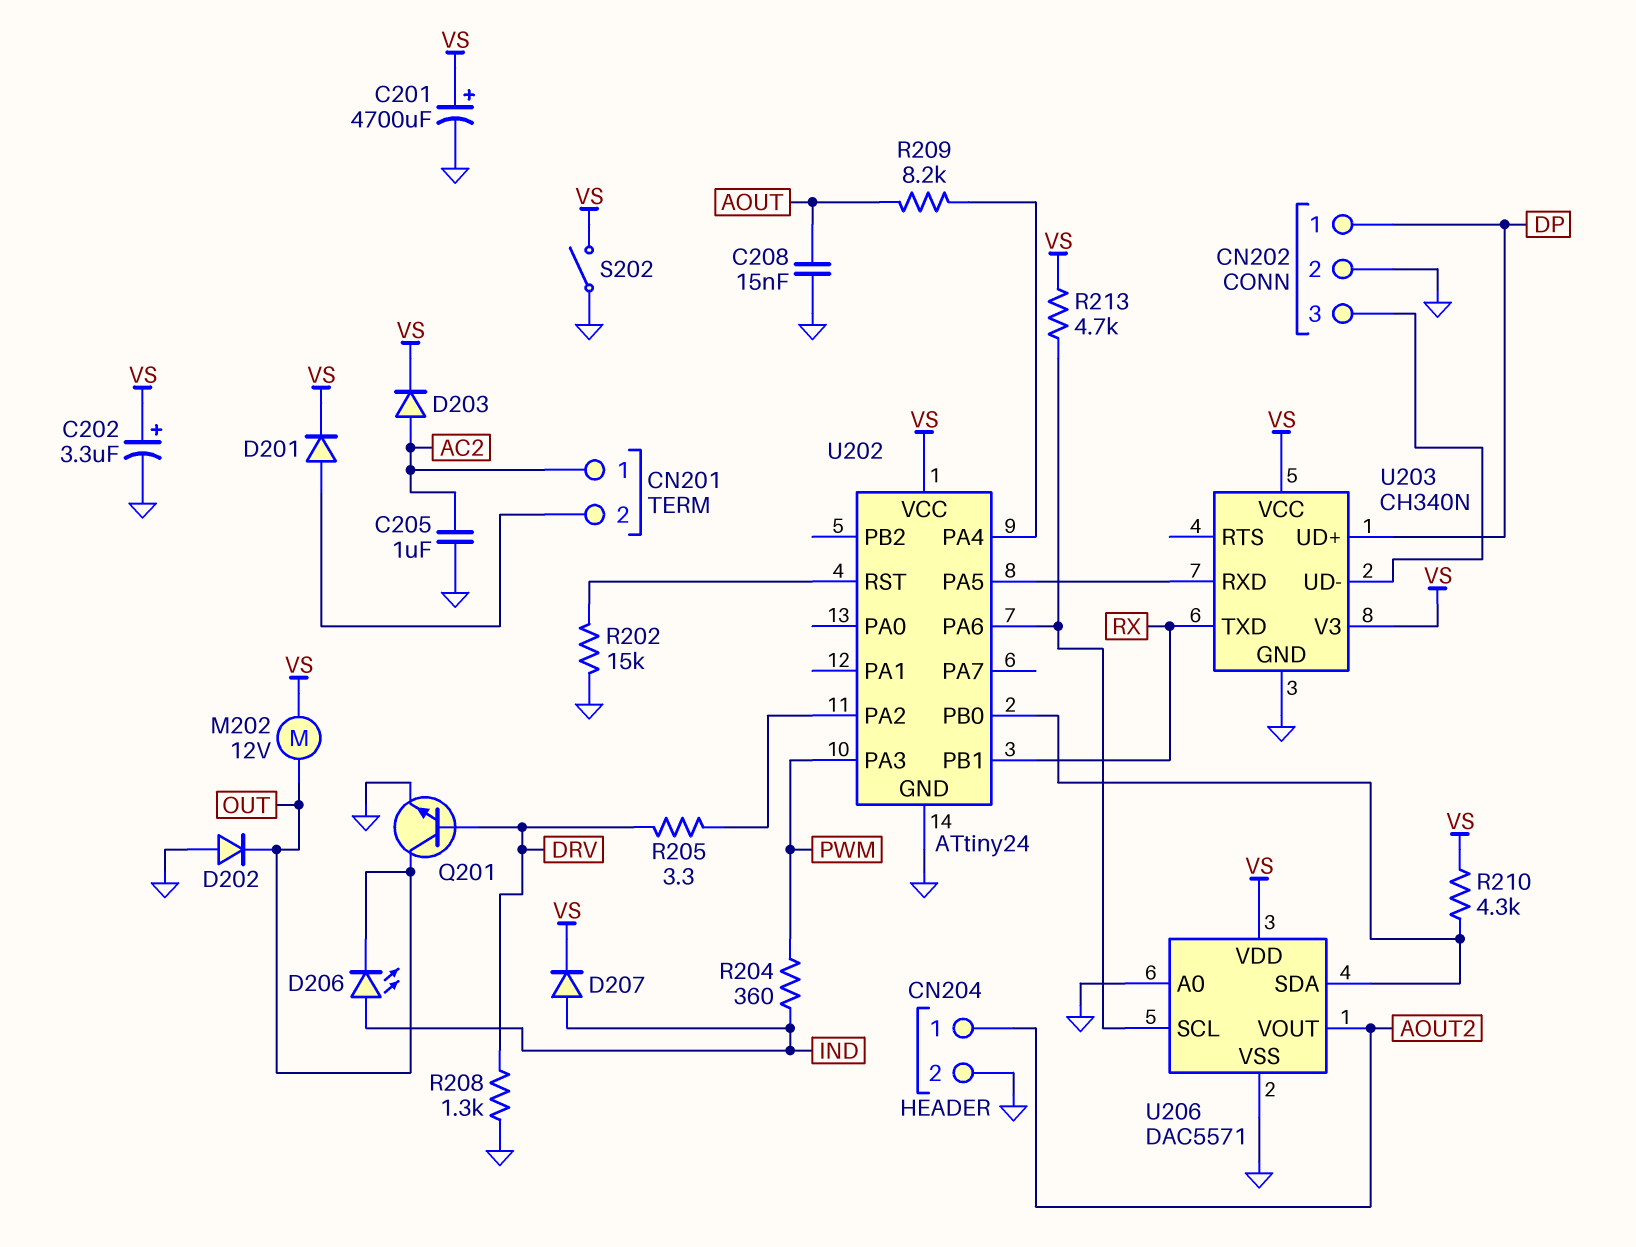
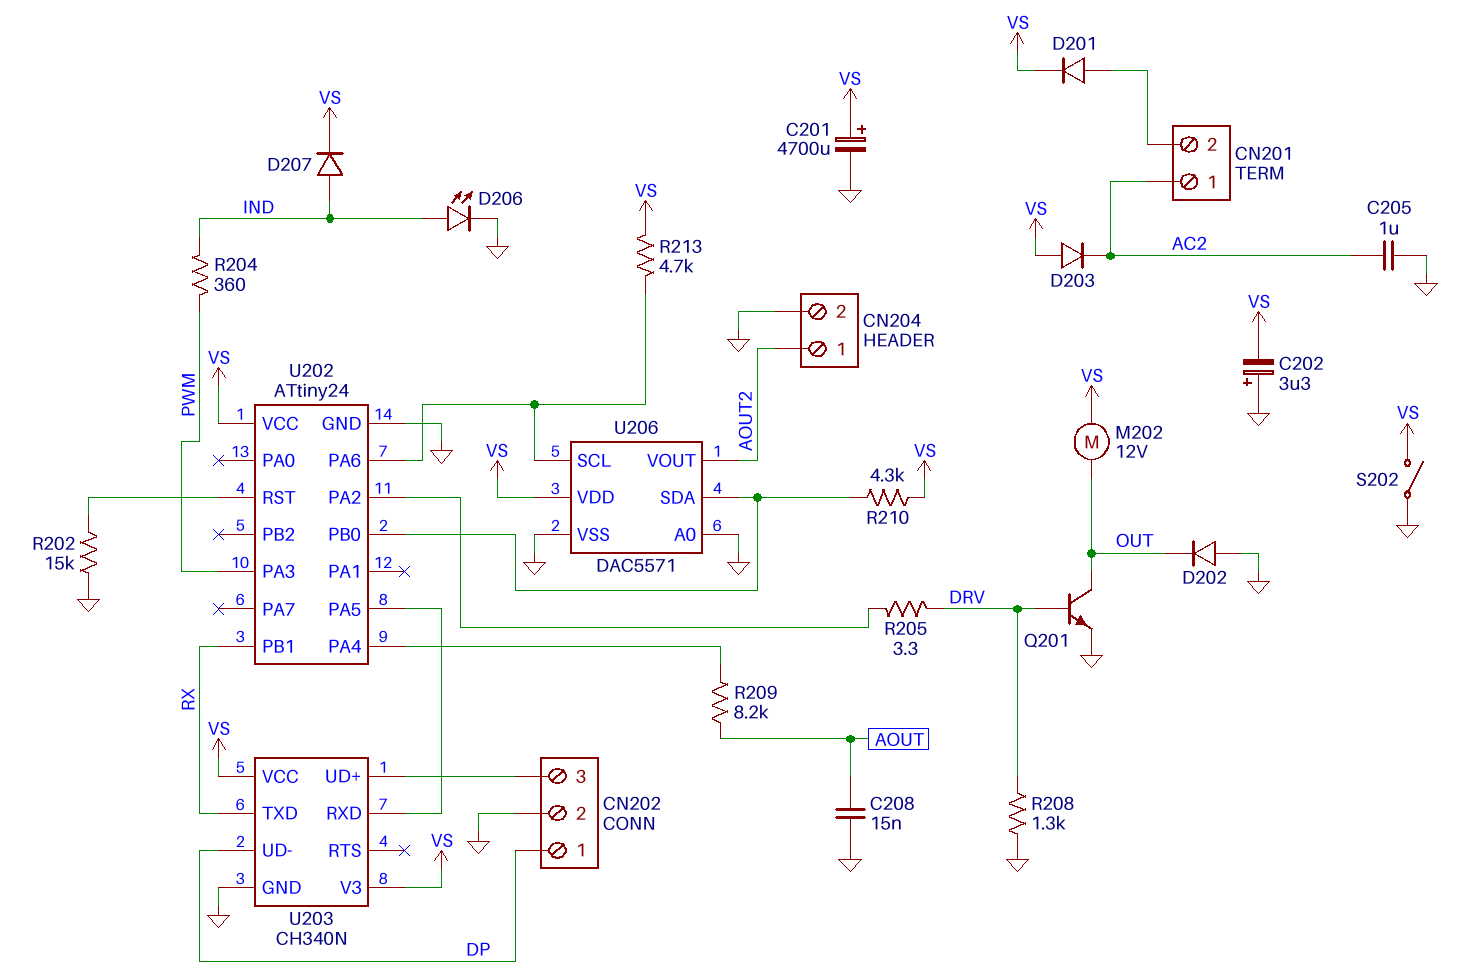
C202: 3.3uF (plus VS, minus GND) -> 3.3uF (plus GND, minus VS)
D203: diode (A AC2, K VS) -> diode (A VS, K AC2)
D206: LED (A IND, K OUT) -> LED (A IND, K GND)
U203 pin UD+: DP -> CN202/3
U203 pin UD-: CN202/3 -> DP

